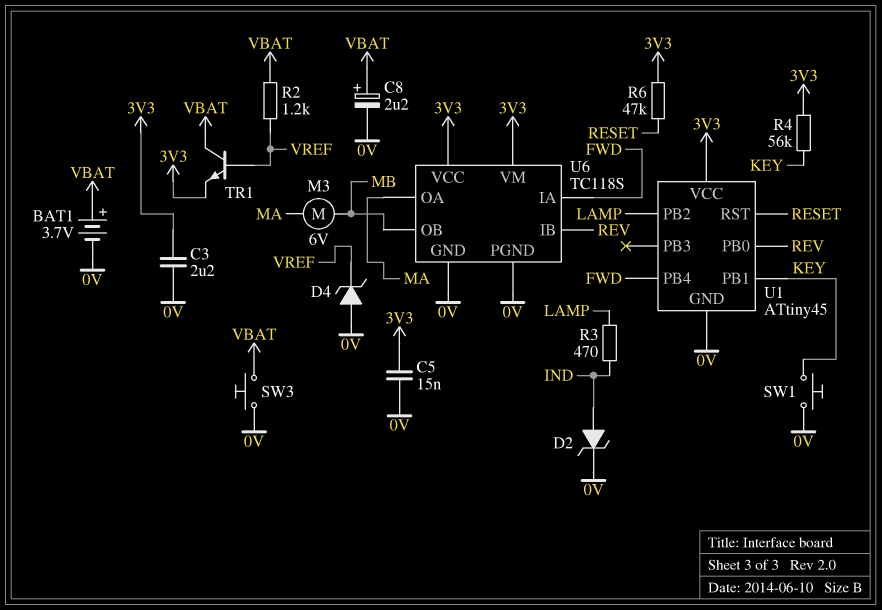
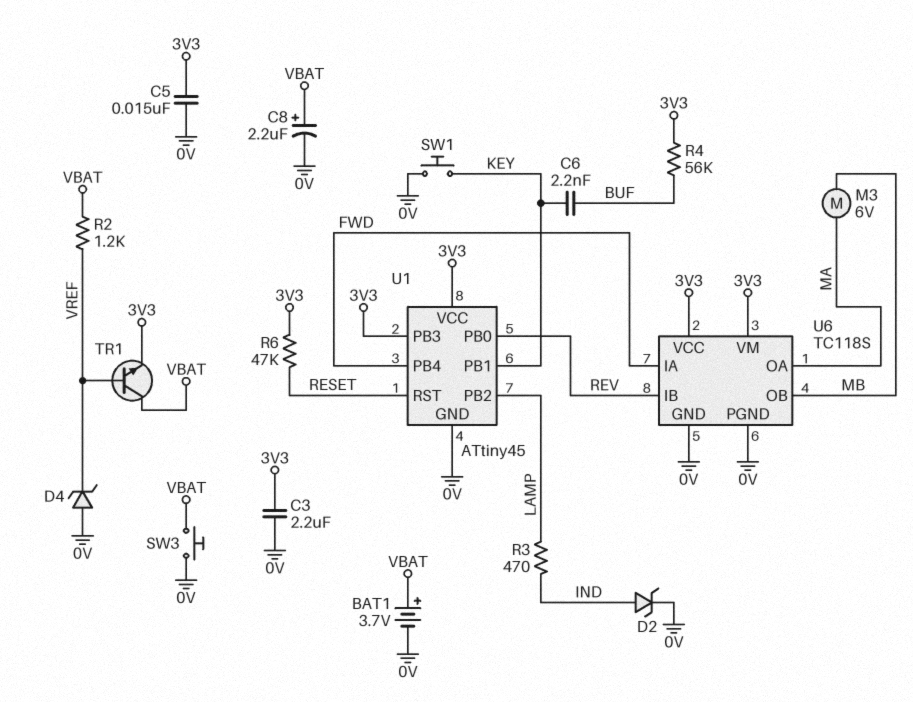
C6: none -> 2.2nF (BUF, KEY)
R4: 56k (3V3, KEY) -> 56k (3V3, BUF)
U1 pin PB3: none -> 3V3

